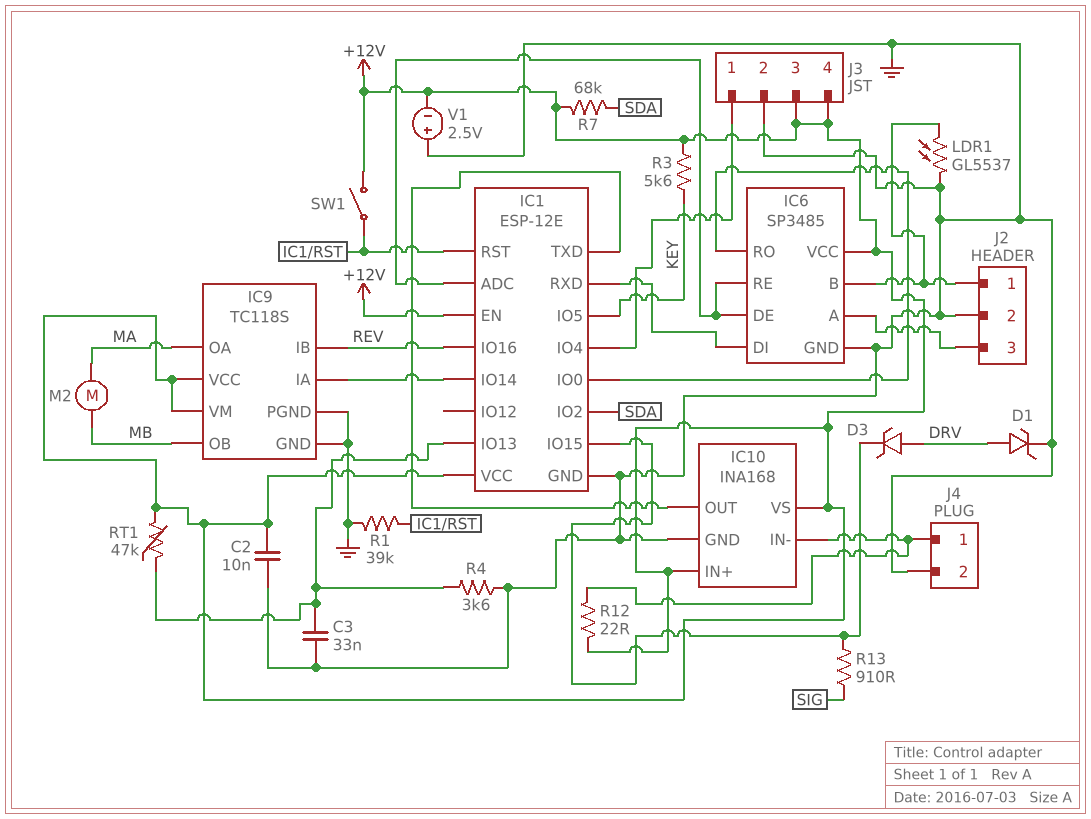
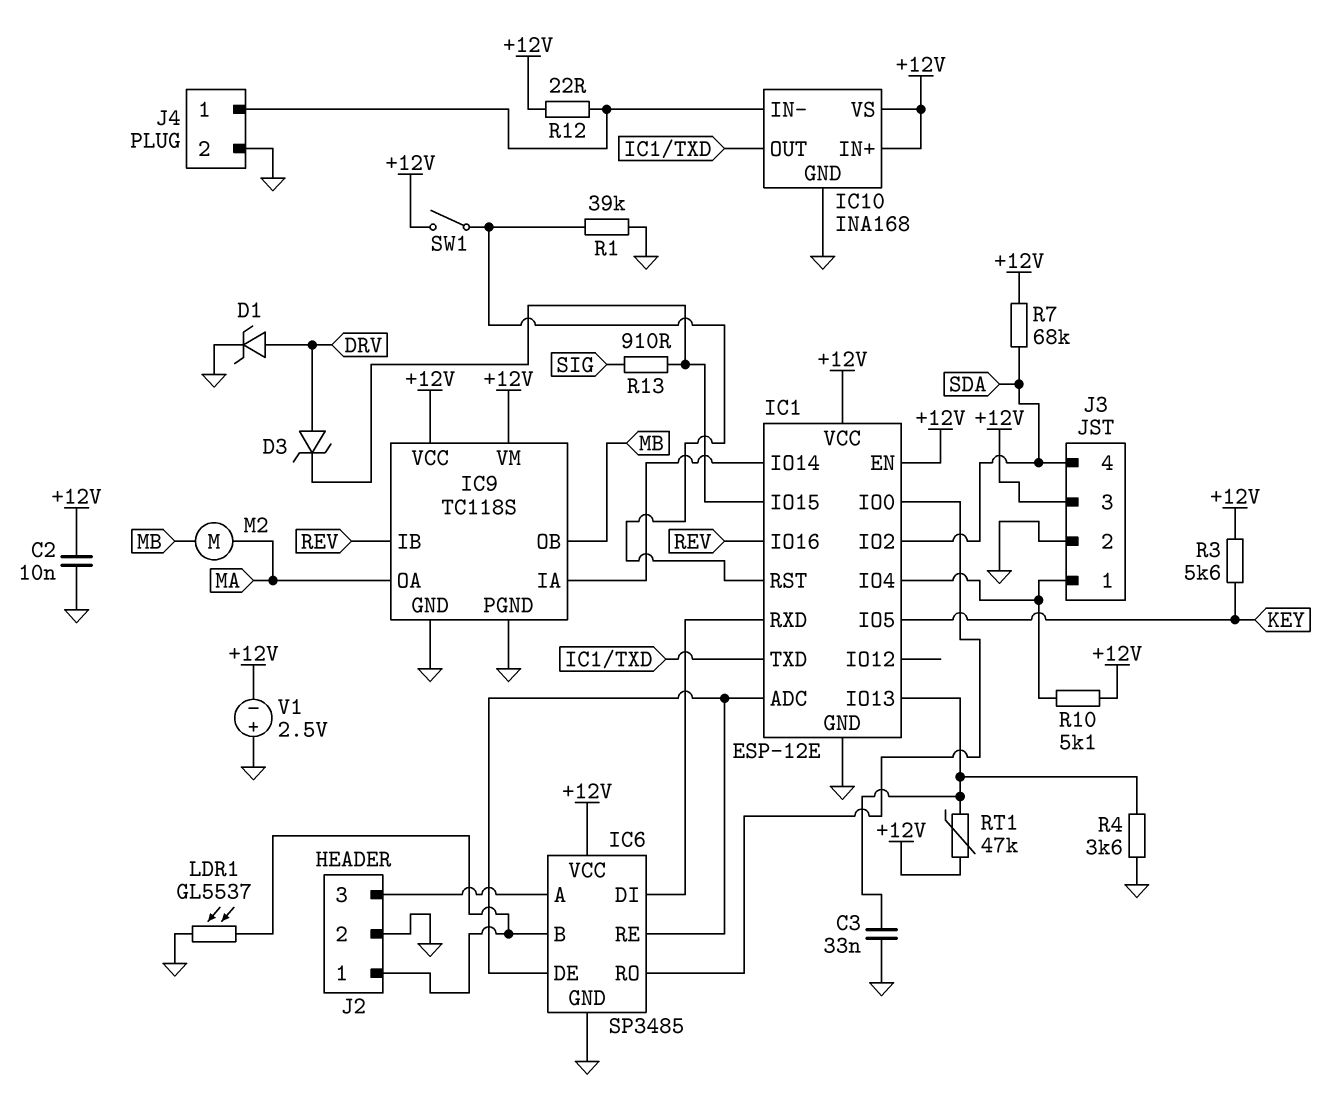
J3 pin 4: +12V -> SDA
R10: none -> 5.1k (+12V, IC1/IO4)

